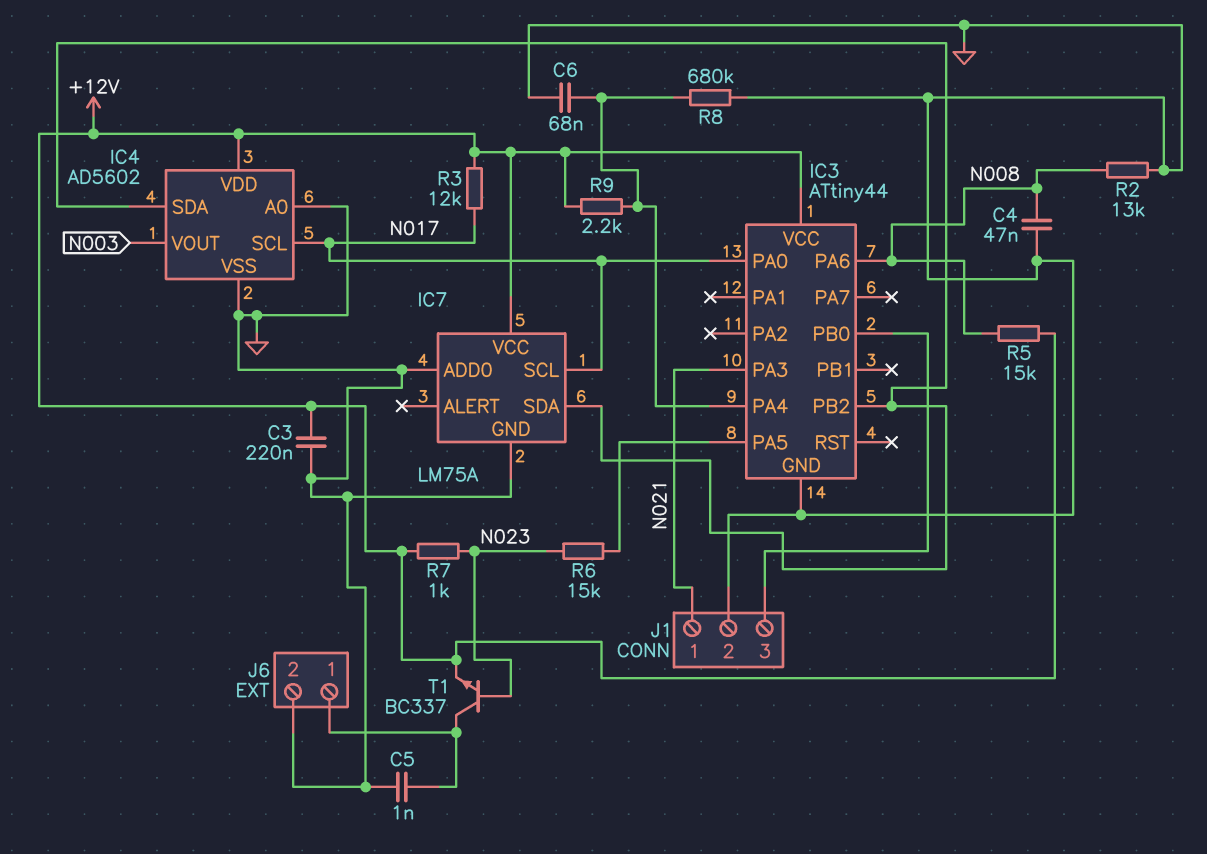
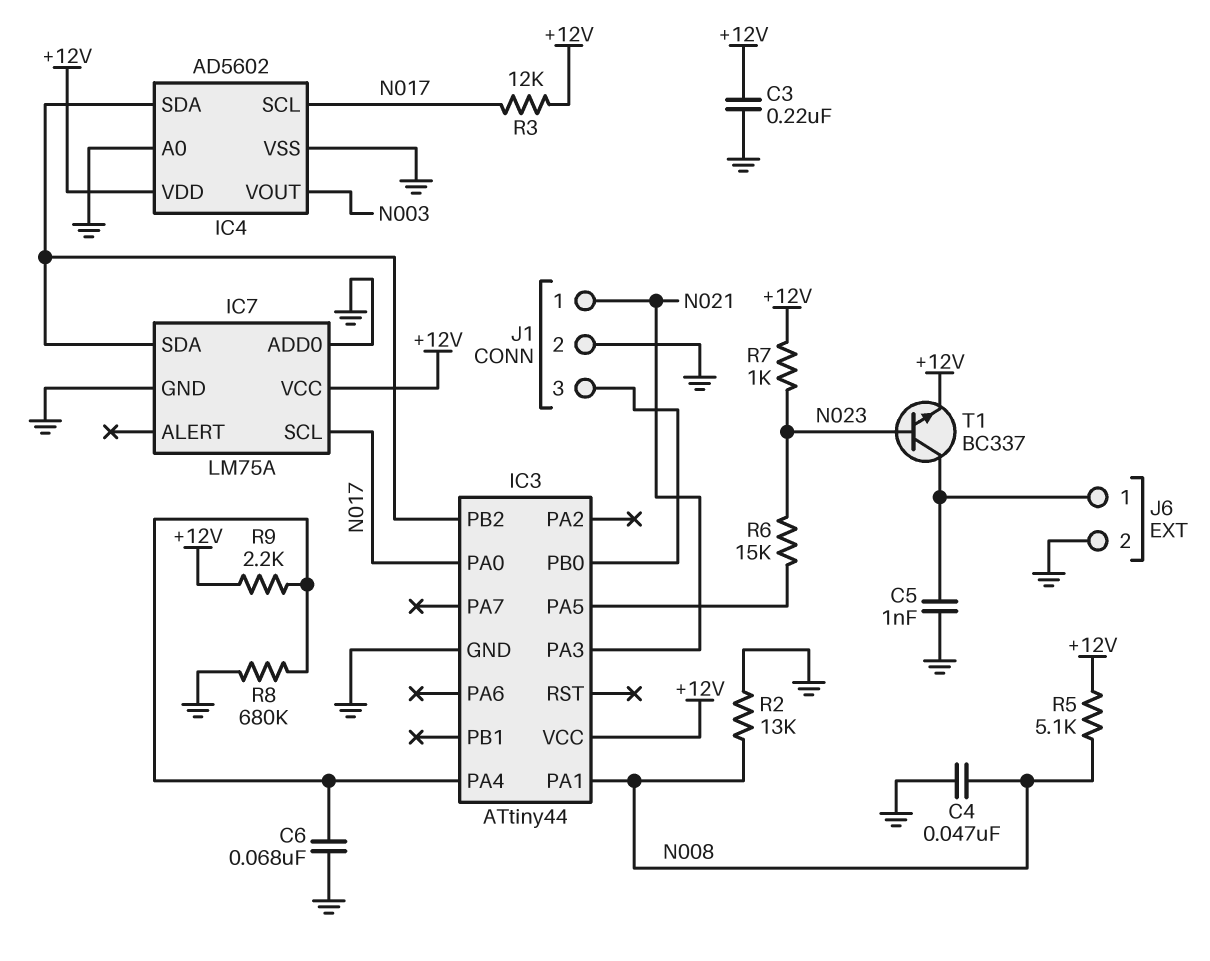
IC3 pin PA1: none -> N008
IC3 pin PA6: N008 -> none
R5: 15k (+12V, N008) -> 5.1k (+12V, N008)

